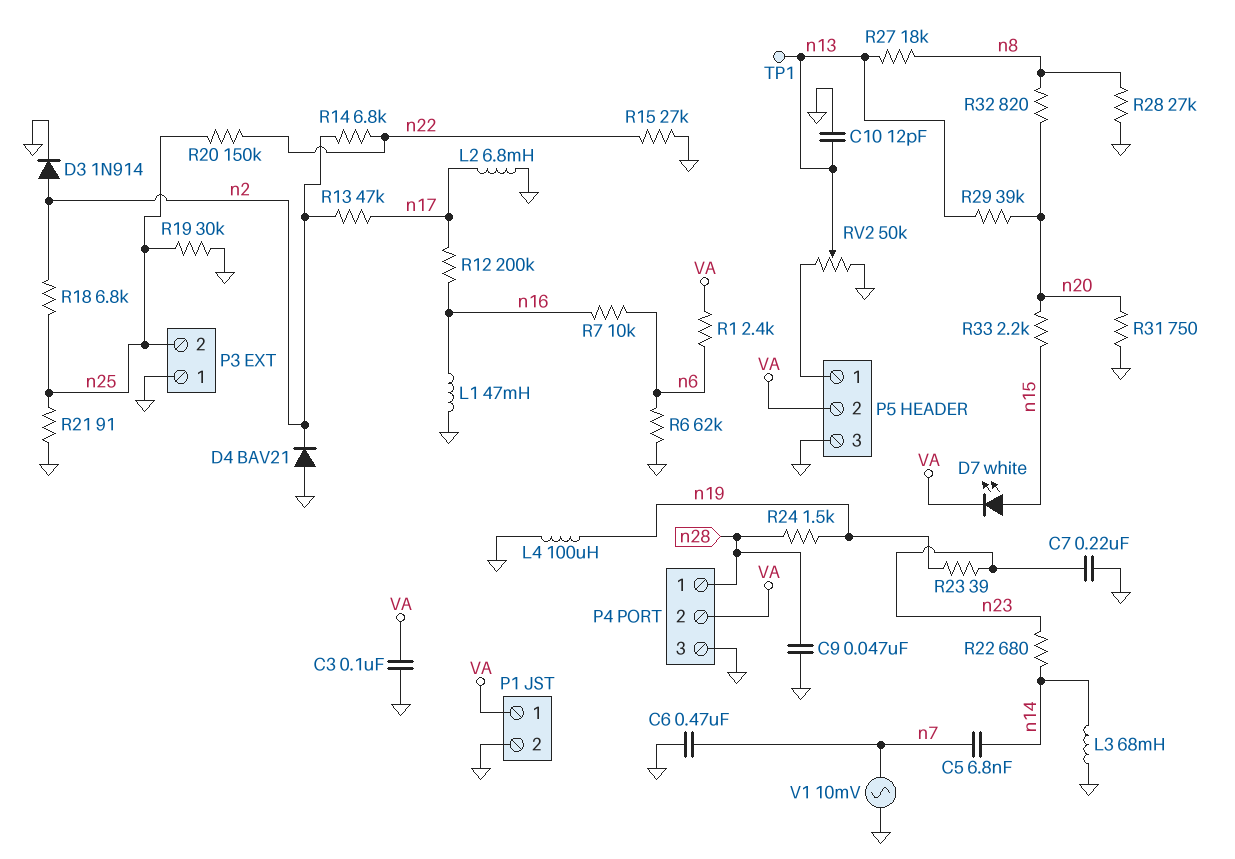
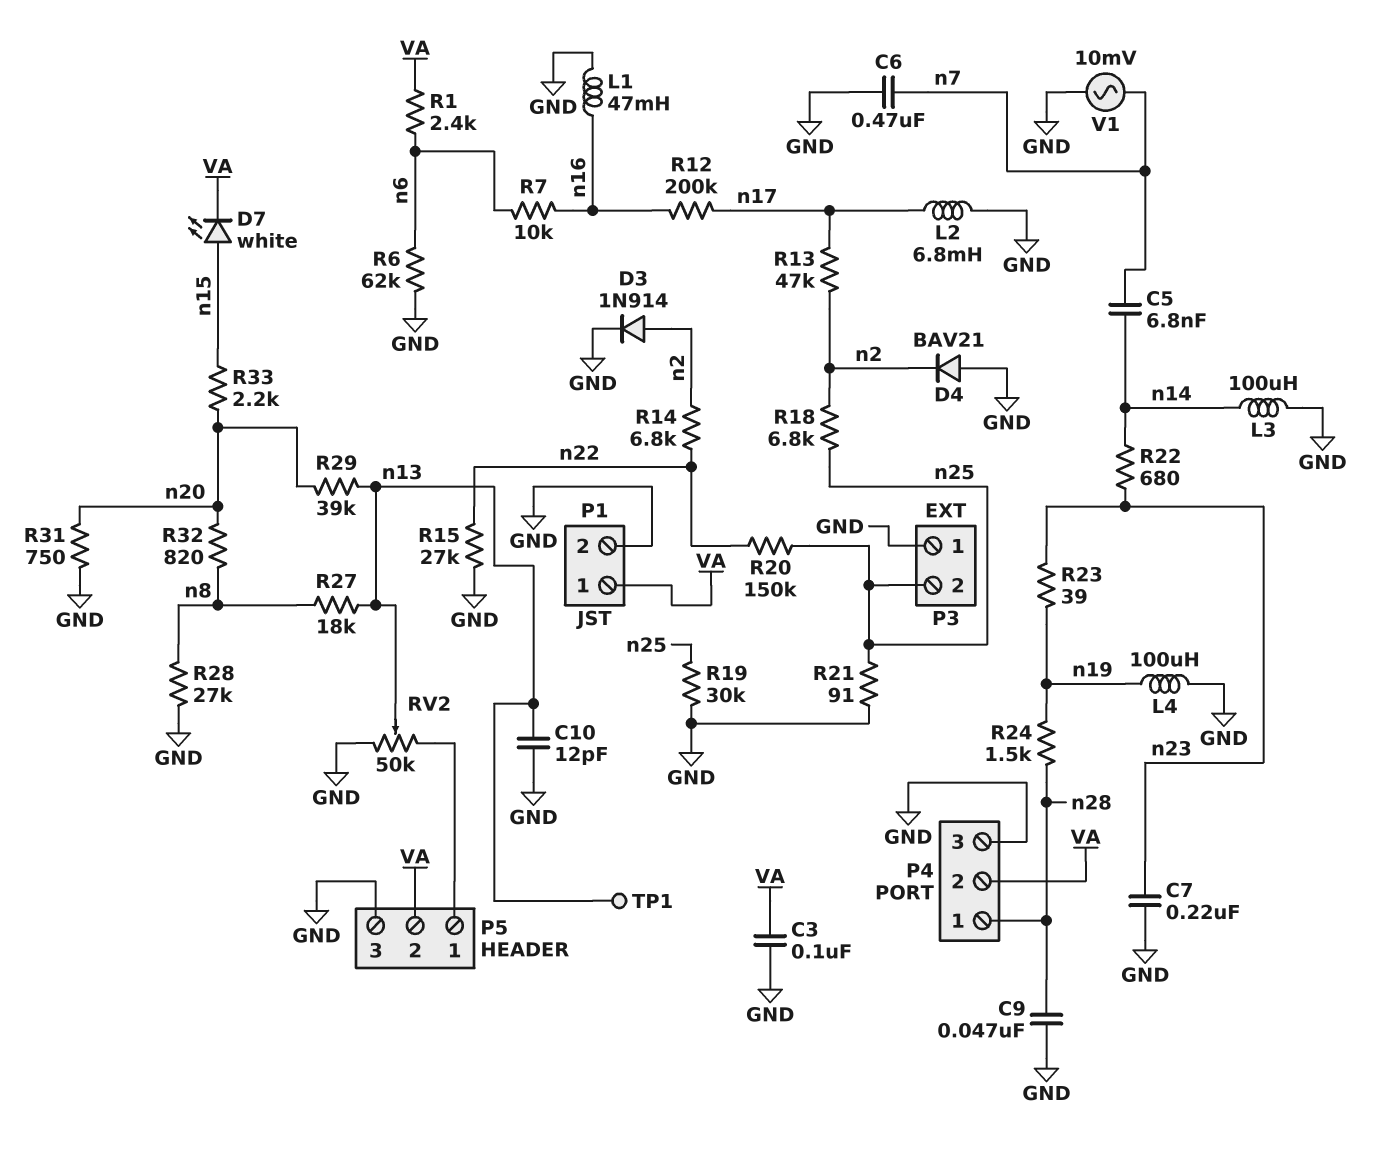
L3: 68mH (GND, n14) -> 100uH (GND, n14)

